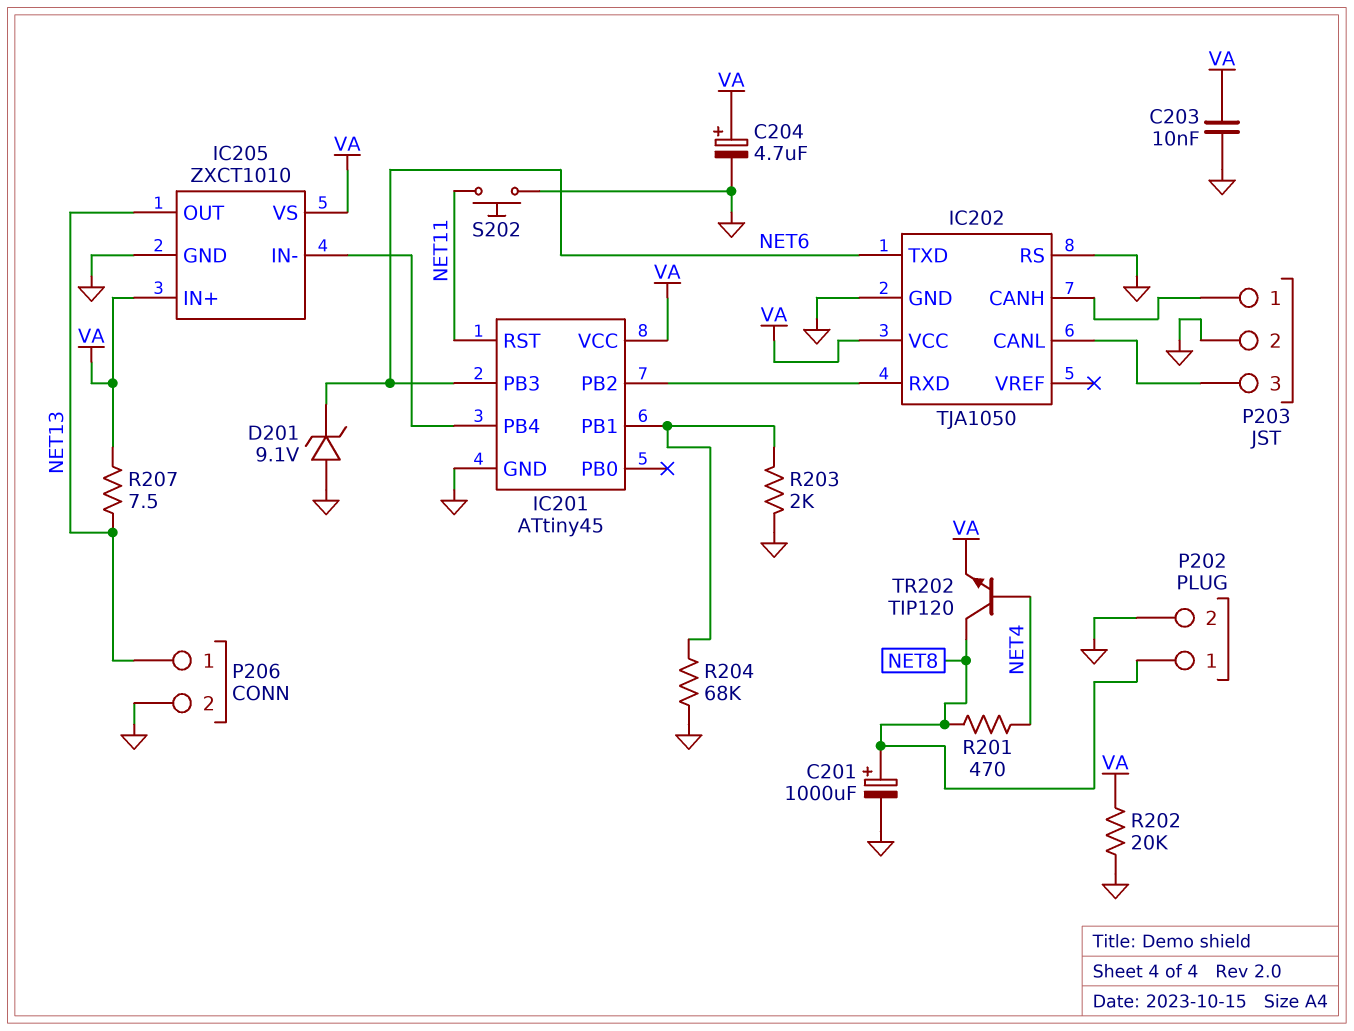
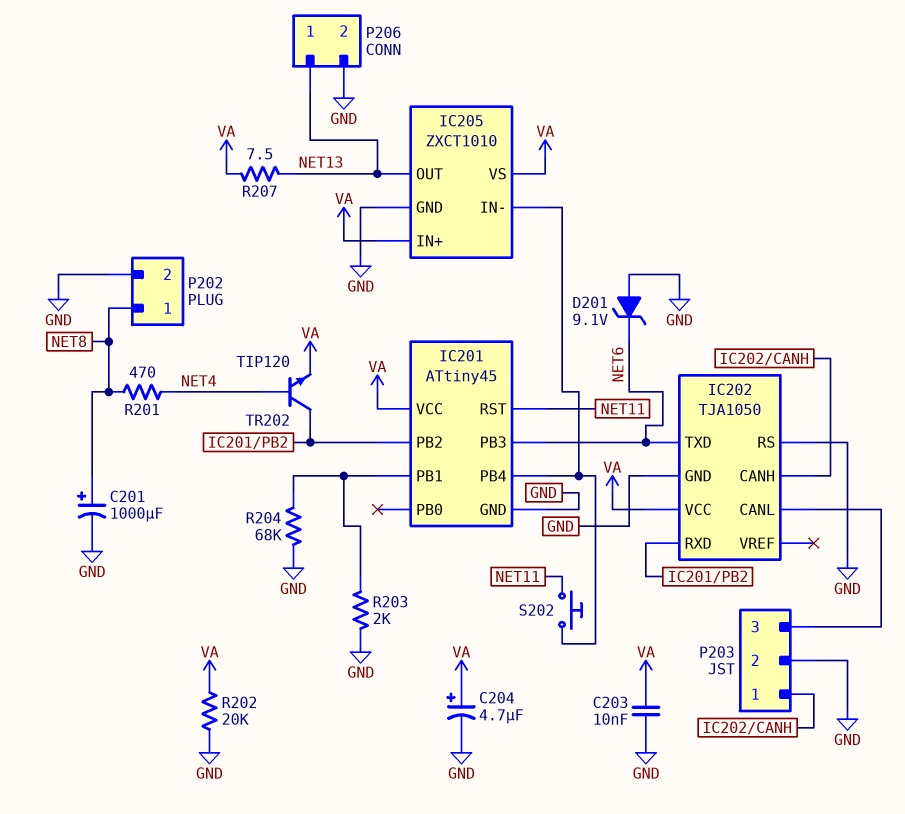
S202: button (GND, NET11) -> button (IC201/PB4, NET11)
TR202: NPN TIP120 (B NET4, C NET8, E VA) -> NPN TIP120 (B NET4, C IC201/PB2, E VA)

